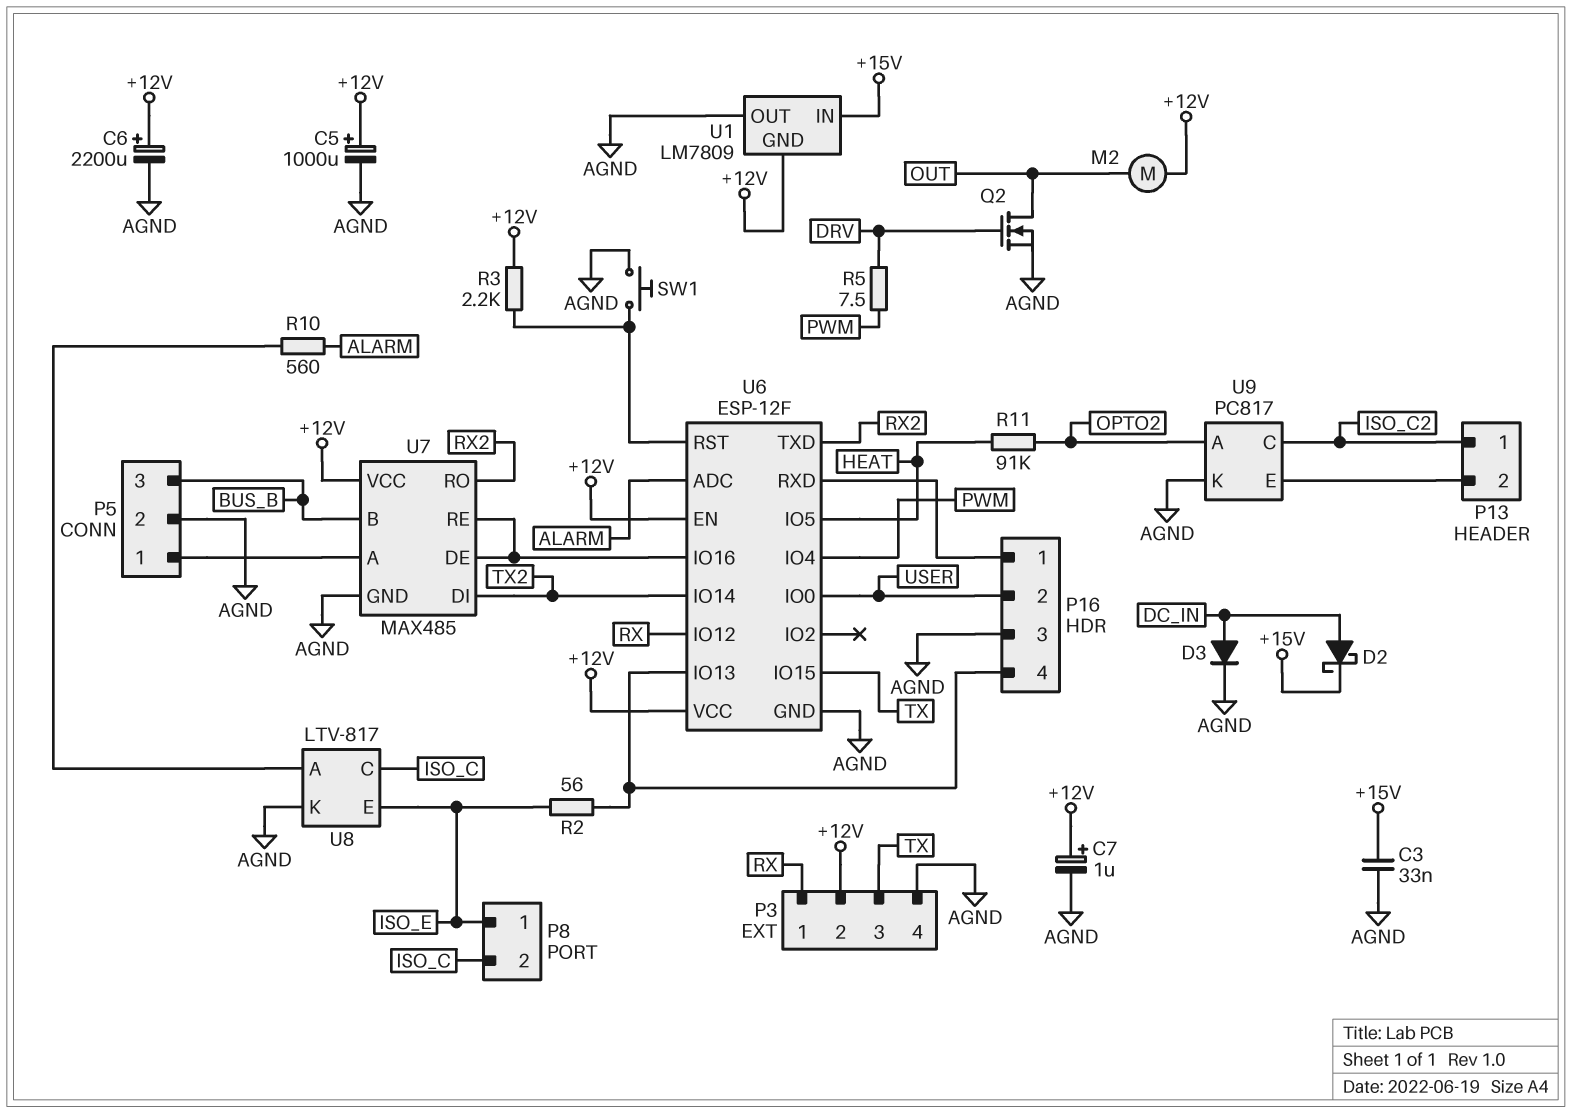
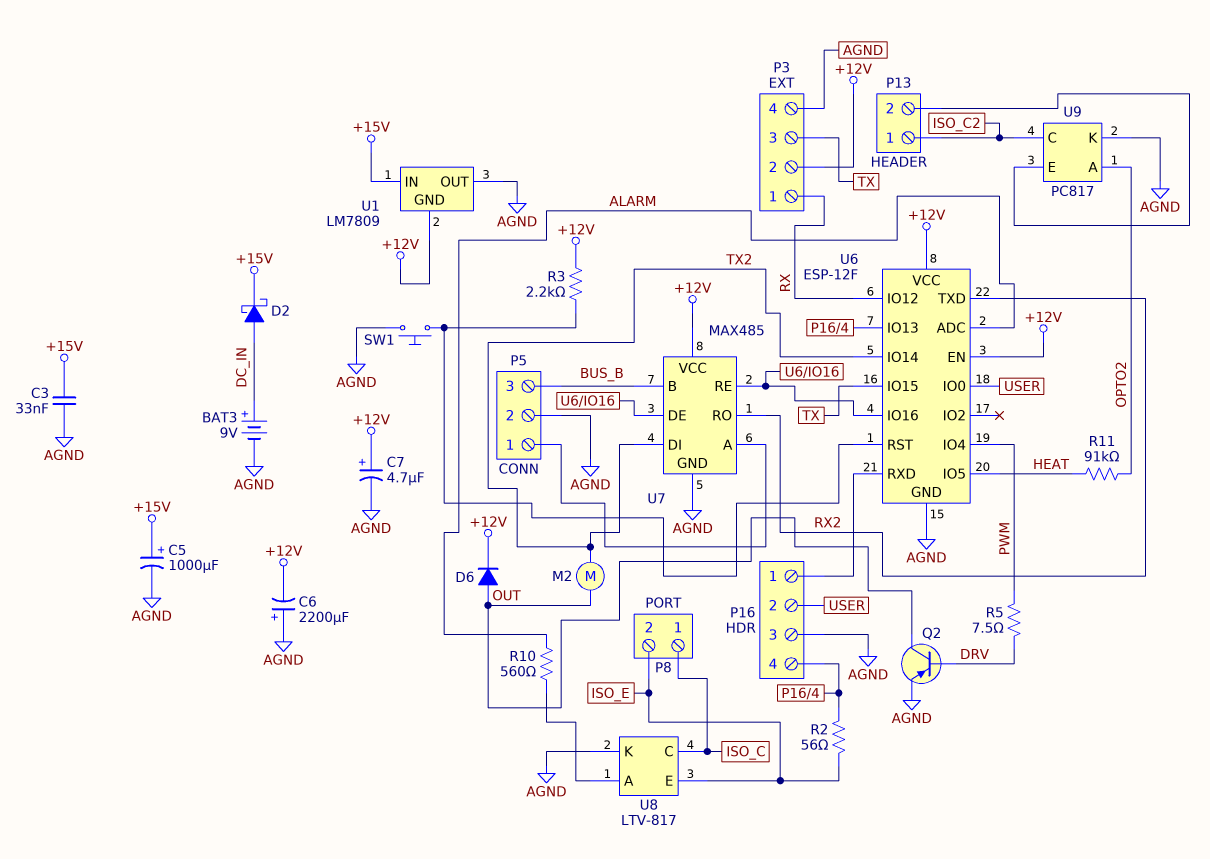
BAT3: none -> 9V (plus DC_IN, minus AGND)
C5: 1000uF (plus +12V, minus AGND) -> 1000uF (plus +15V, minus AGND)
C6: 2200uF (plus +12V, minus AGND) -> 2200uF (plus AGND, minus +12V)
C7: 1uF (plus +12V, minus AGND) -> 4.7uF (plus +12V, minus AGND)
D3: diode (A DC_IN, K AGND) -> none
D6: none -> diode (A OUT, K +12V)
M2: motor (+12V, OUT) -> motor (OUT, TX2)
P8 pin 1: ISO_E -> ISO_C
P8 pin 2: ISO_C -> ISO_E
Q2: NMOS (G DRV, D OUT, S AGND) -> PNP (B DRV, C OUT, E AGND)

